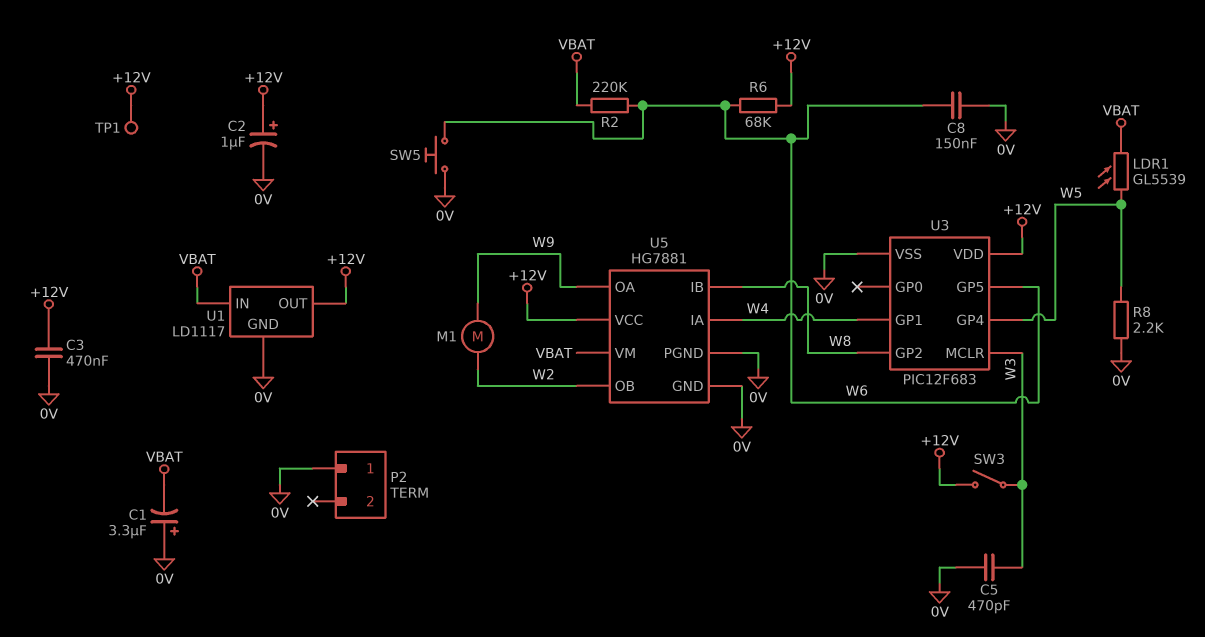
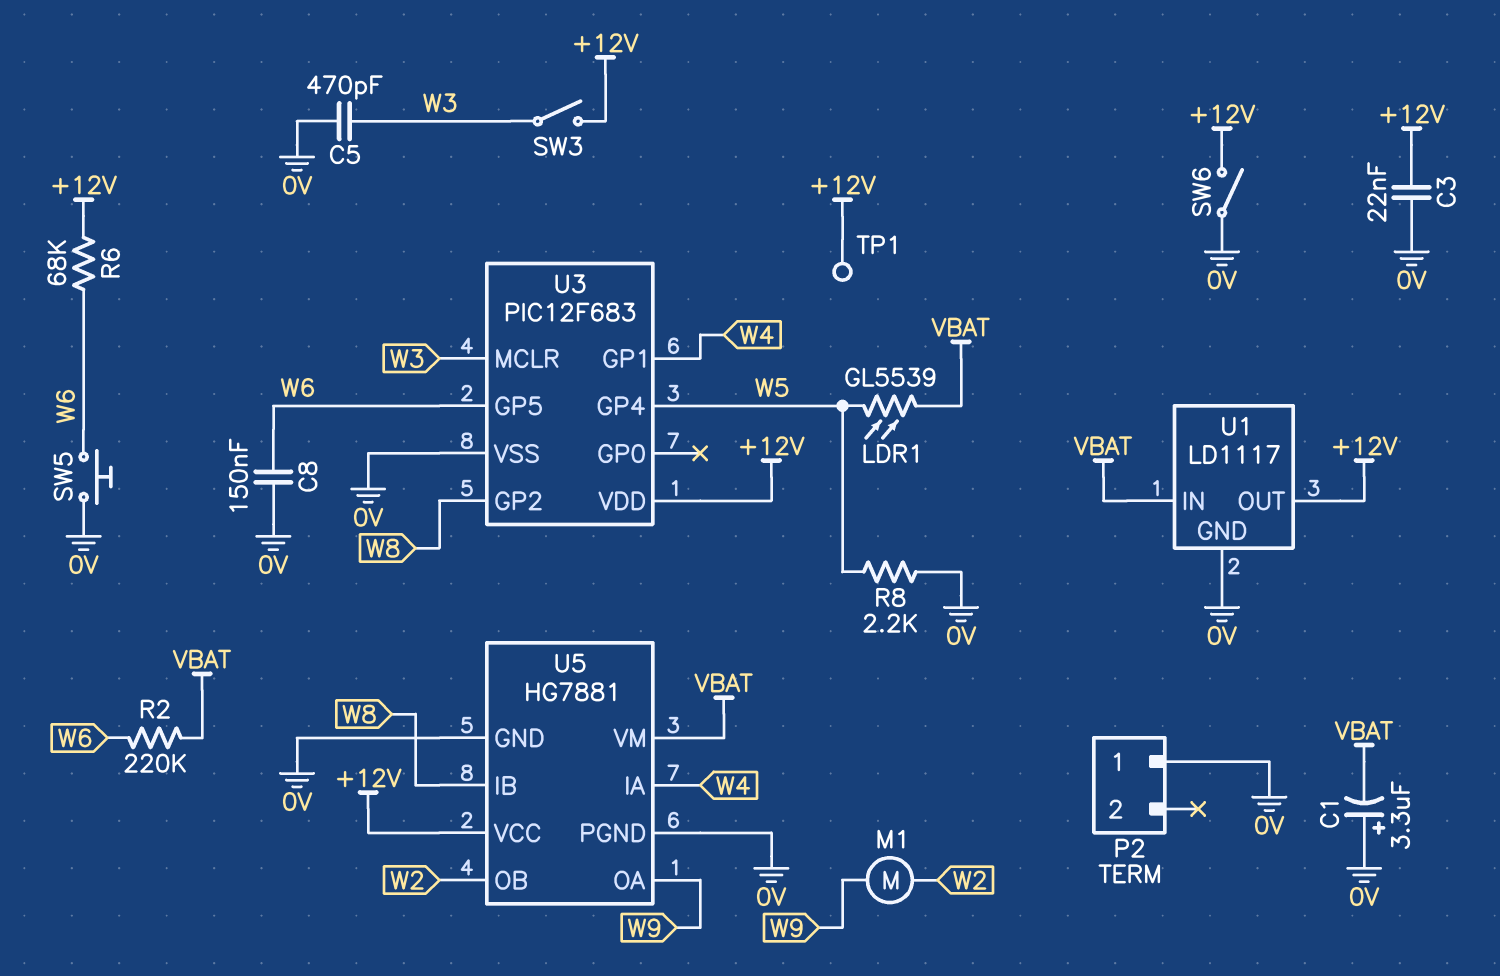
C2: 1uF (plus +12V, minus 0V) -> none
C3: 470nF (+12V, 0V) -> 22nF (+12V, 0V)
SW6: none -> switch (+12V, 0V)

